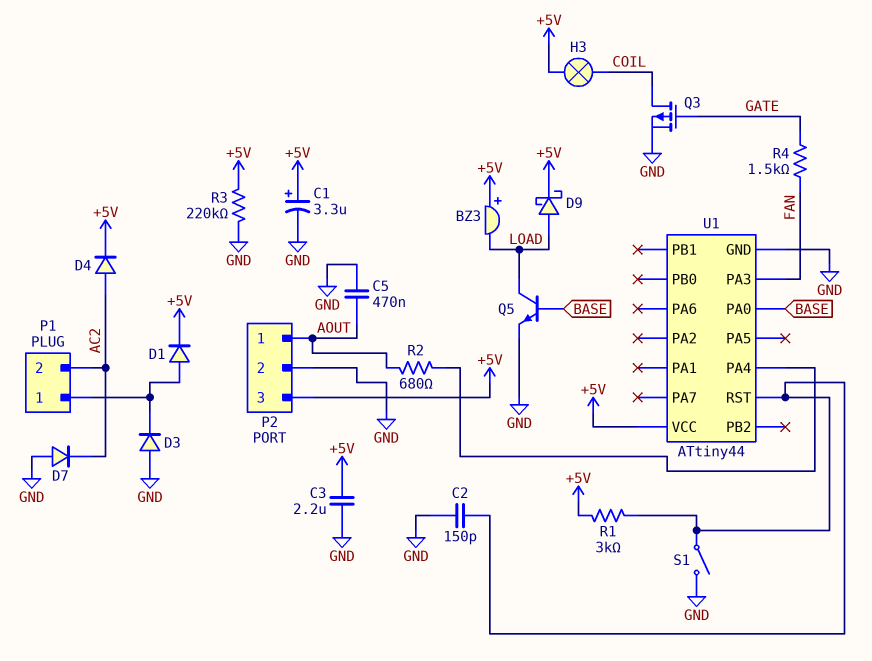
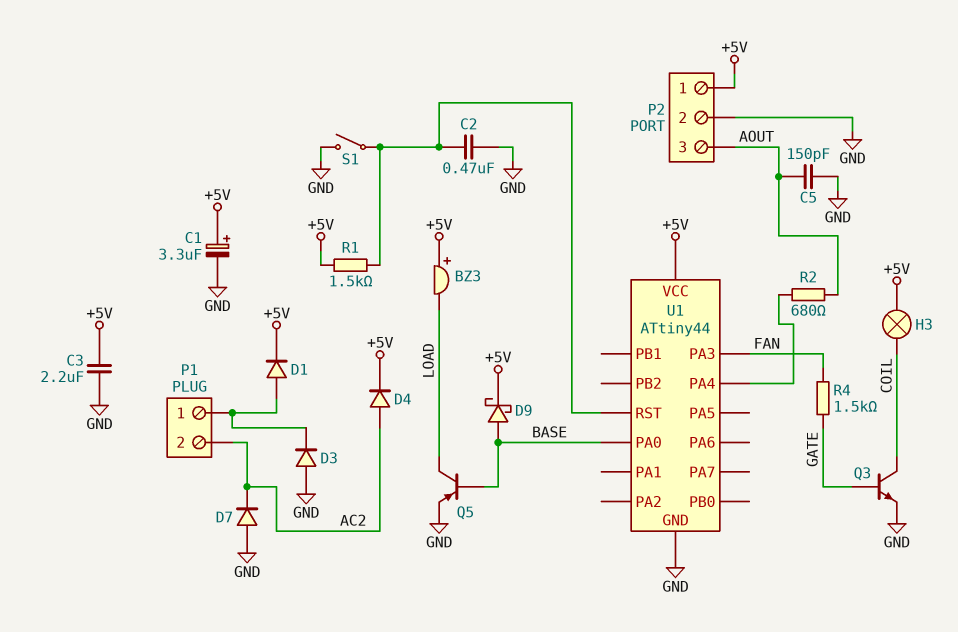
C2: 150pF (GND, U1/RST) -> 470nF (GND, U1/RST)
C5: 470nF (AOUT, GND) -> 150pF (AOUT, GND)
D9: schottky (A LOAD, K +5V) -> schottky (A BASE, K +5V)
P2 pin 1: AOUT -> +5V
P2 pin 3: +5V -> AOUT
Q3: PMOS (G GATE, D COIL, S GND) -> NPN (B GATE, C COIL, E GND)
Q5: NPN (B BASE, C LOAD, E GND) -> PNP (B BASE, C LOAD, E GND)
R1: 3k (+5V, U1/RST) -> 1.5k (+5V, U1/RST)
R3: 220k (+5V, GND) -> none

